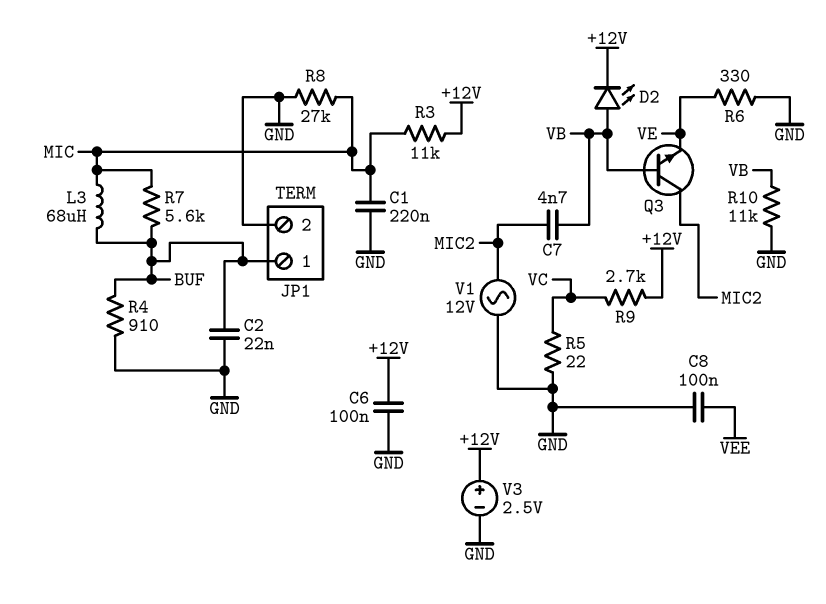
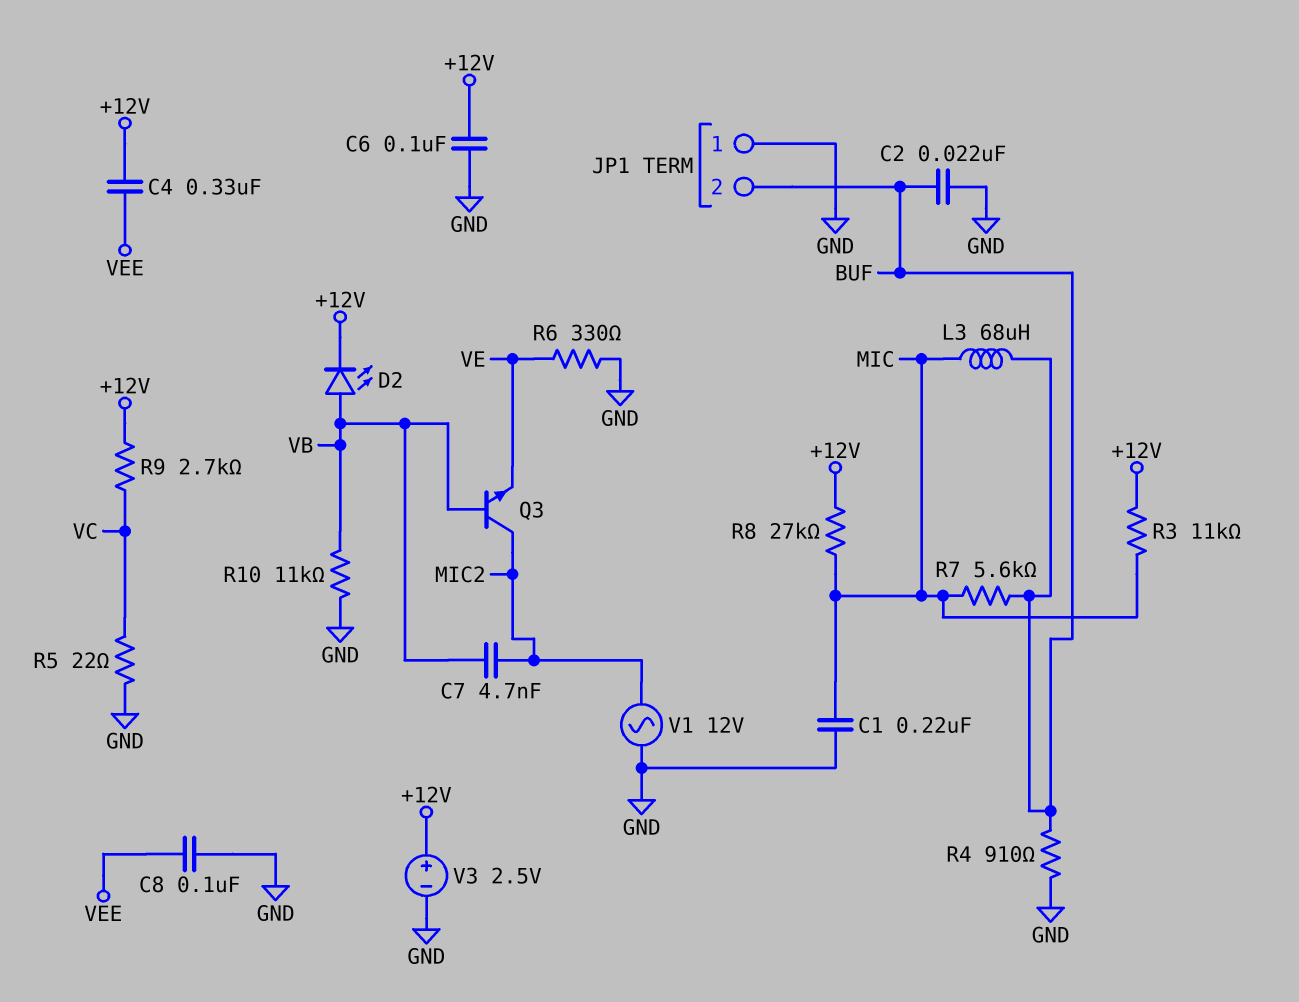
C4: none -> 330nF (+12V, VEE)
JP1 pin 1: BUF -> GND
JP1 pin 2: GND -> BUF
R8: 27k (GND, MIC) -> 27k (+12V, MIC)

